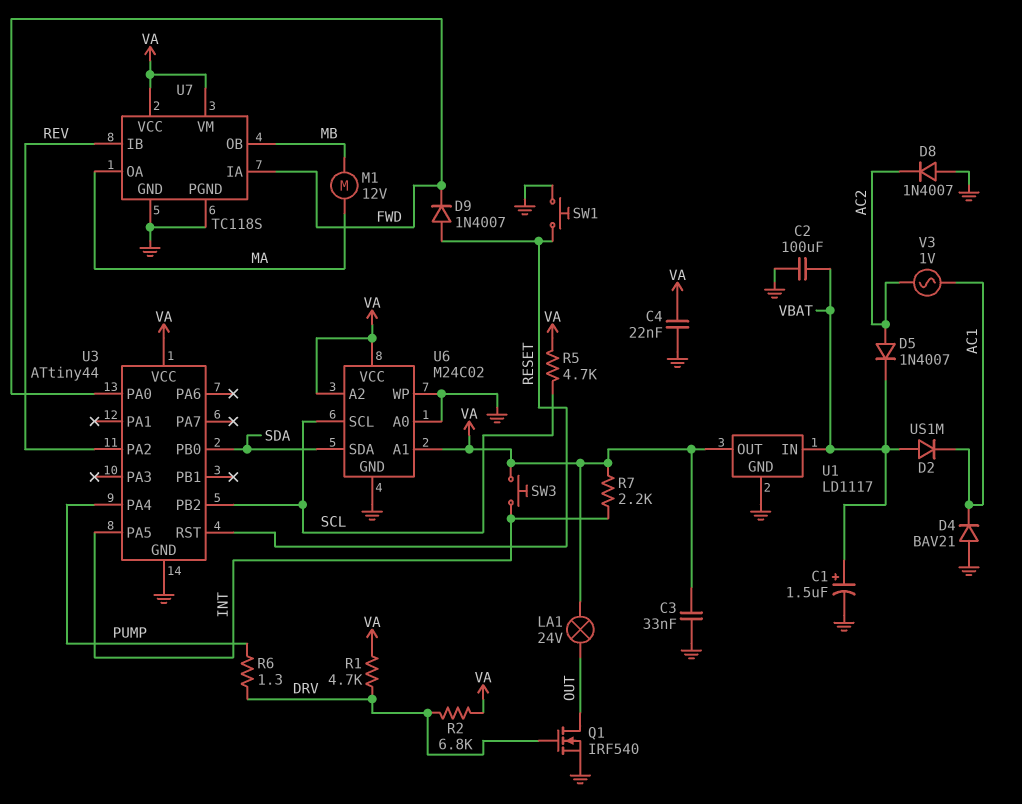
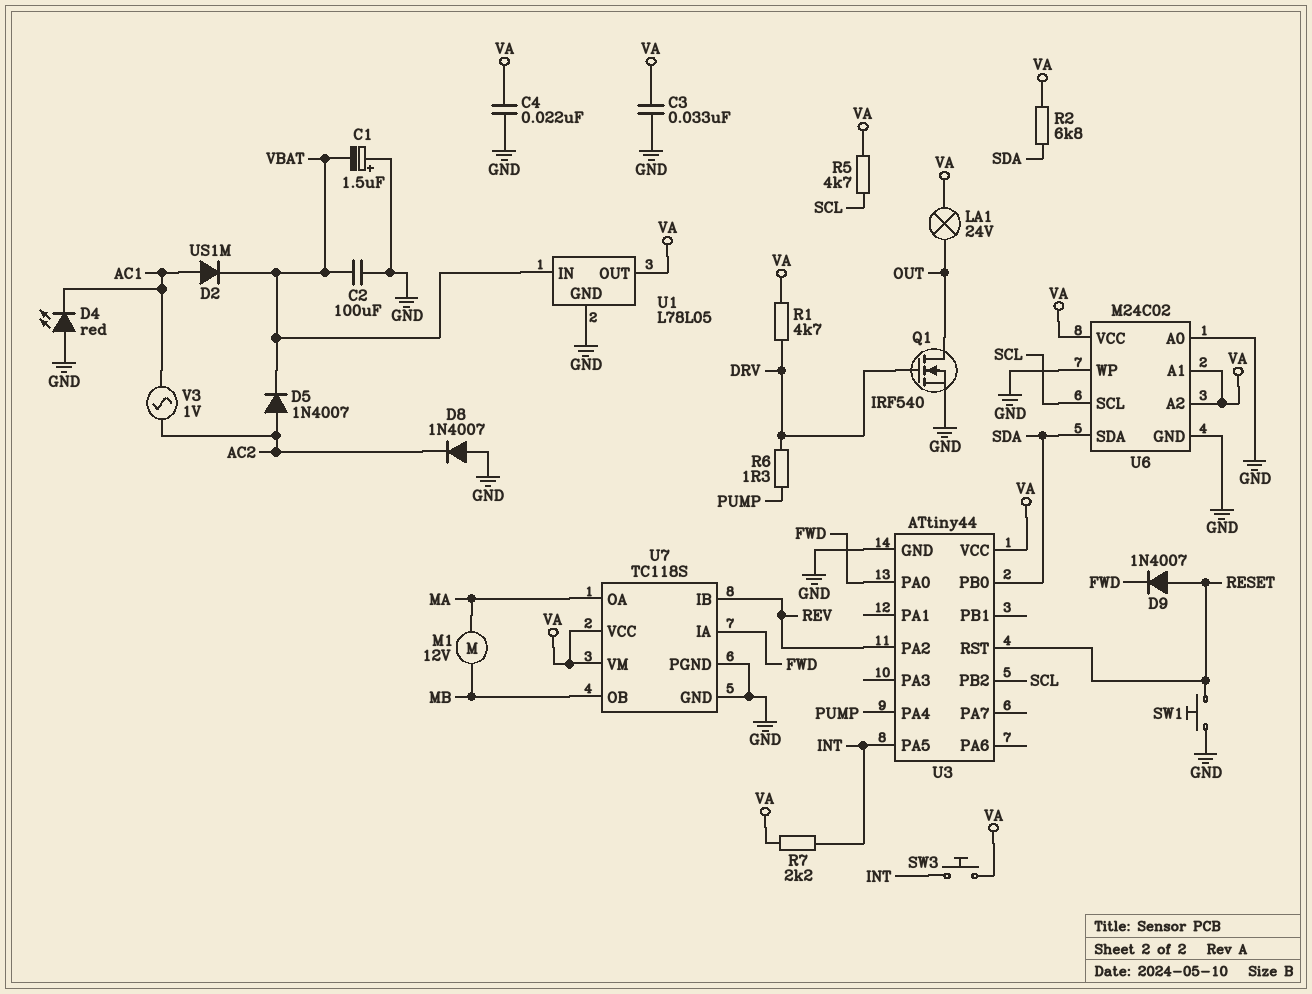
C1: 1.5uF (plus VBAT, minus GND) -> 1.5uF (plus GND, minus VBAT)
D2: diode US1M (A VBAT, K AC1) -> diode US1M (A AC1, K VBAT)
D4: diode BAV21 (A GND, K AC1) -> LED red (A GND, K AC1)
R2: 6.8k (DRV, VA) -> 6.8k (SDA, VA)
U1: LD1117 -> L78L05

